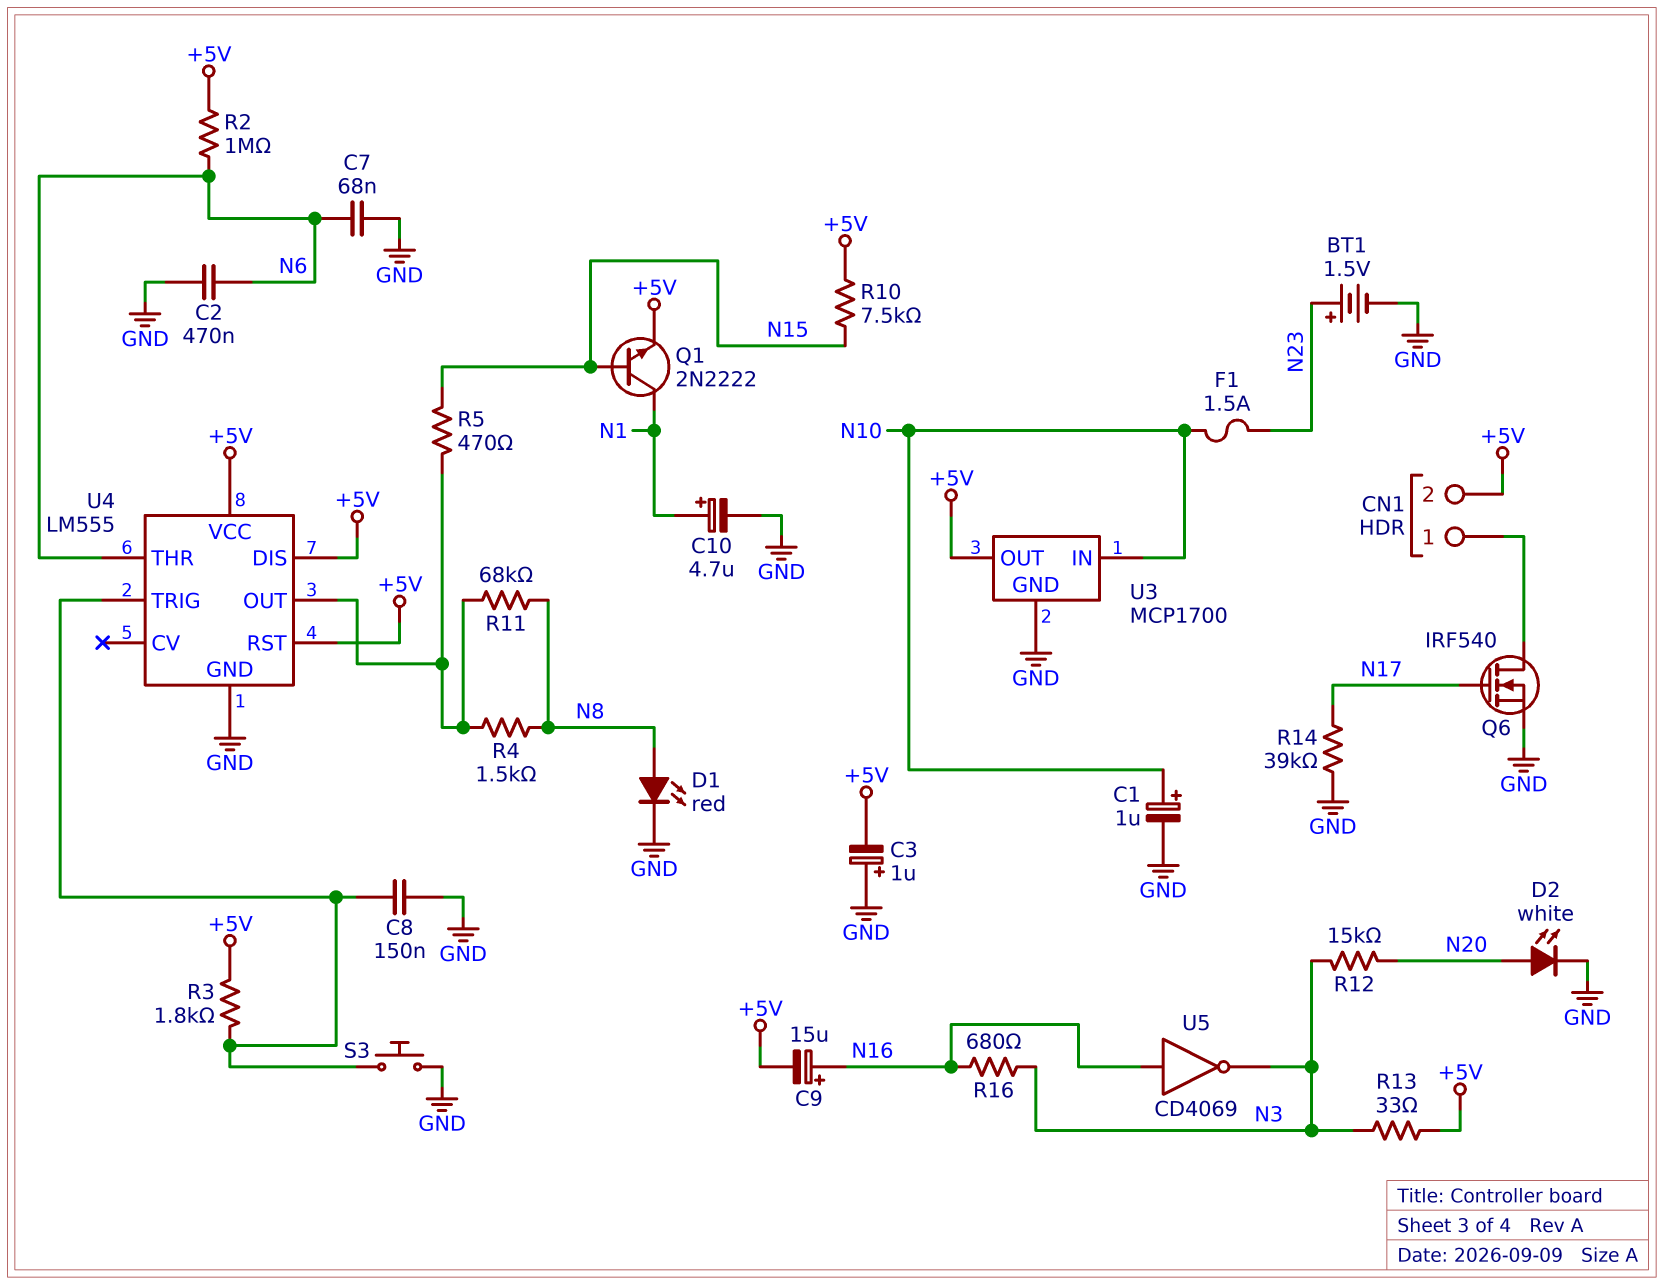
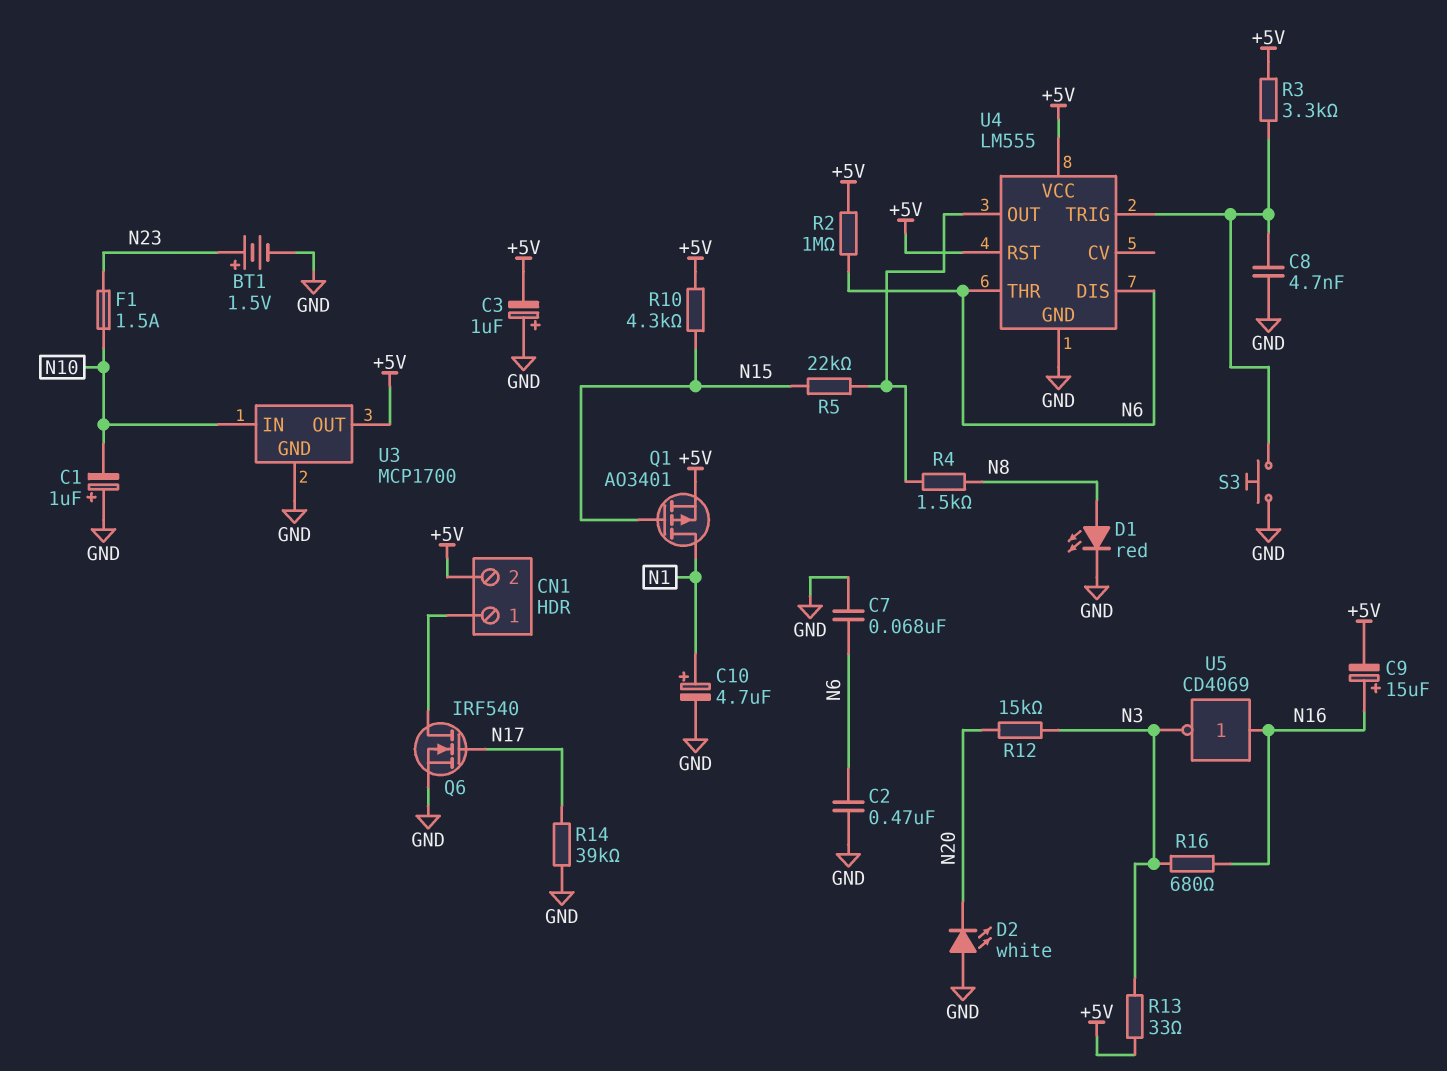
C1: 1uF (plus N10, minus GND) -> 1uF (plus GND, minus N10)
C8: 150nF (GND, U4/TRIG) -> 4.7nF (GND, U4/TRIG)
D2: LED white (A N20, K GND) -> LED white (A GND, K N20)
Q1: NPN 2N2222 (B N15, C N1, E +5V) -> PMOS AO3401 (G N15, D N1, S +5V)
R3: 1.8k (+5V, U4/TRIG) -> 3.3k (+5V, U4/TRIG)
R5: 470 (N15, U4/OUT) -> 22k (N15, U4/OUT)
R10: 7.5k (+5V, N15) -> 4.3k (+5V, N15)
R11: 68k (N8, U4/OUT) -> none
U4 pin DIS: +5V -> N6

